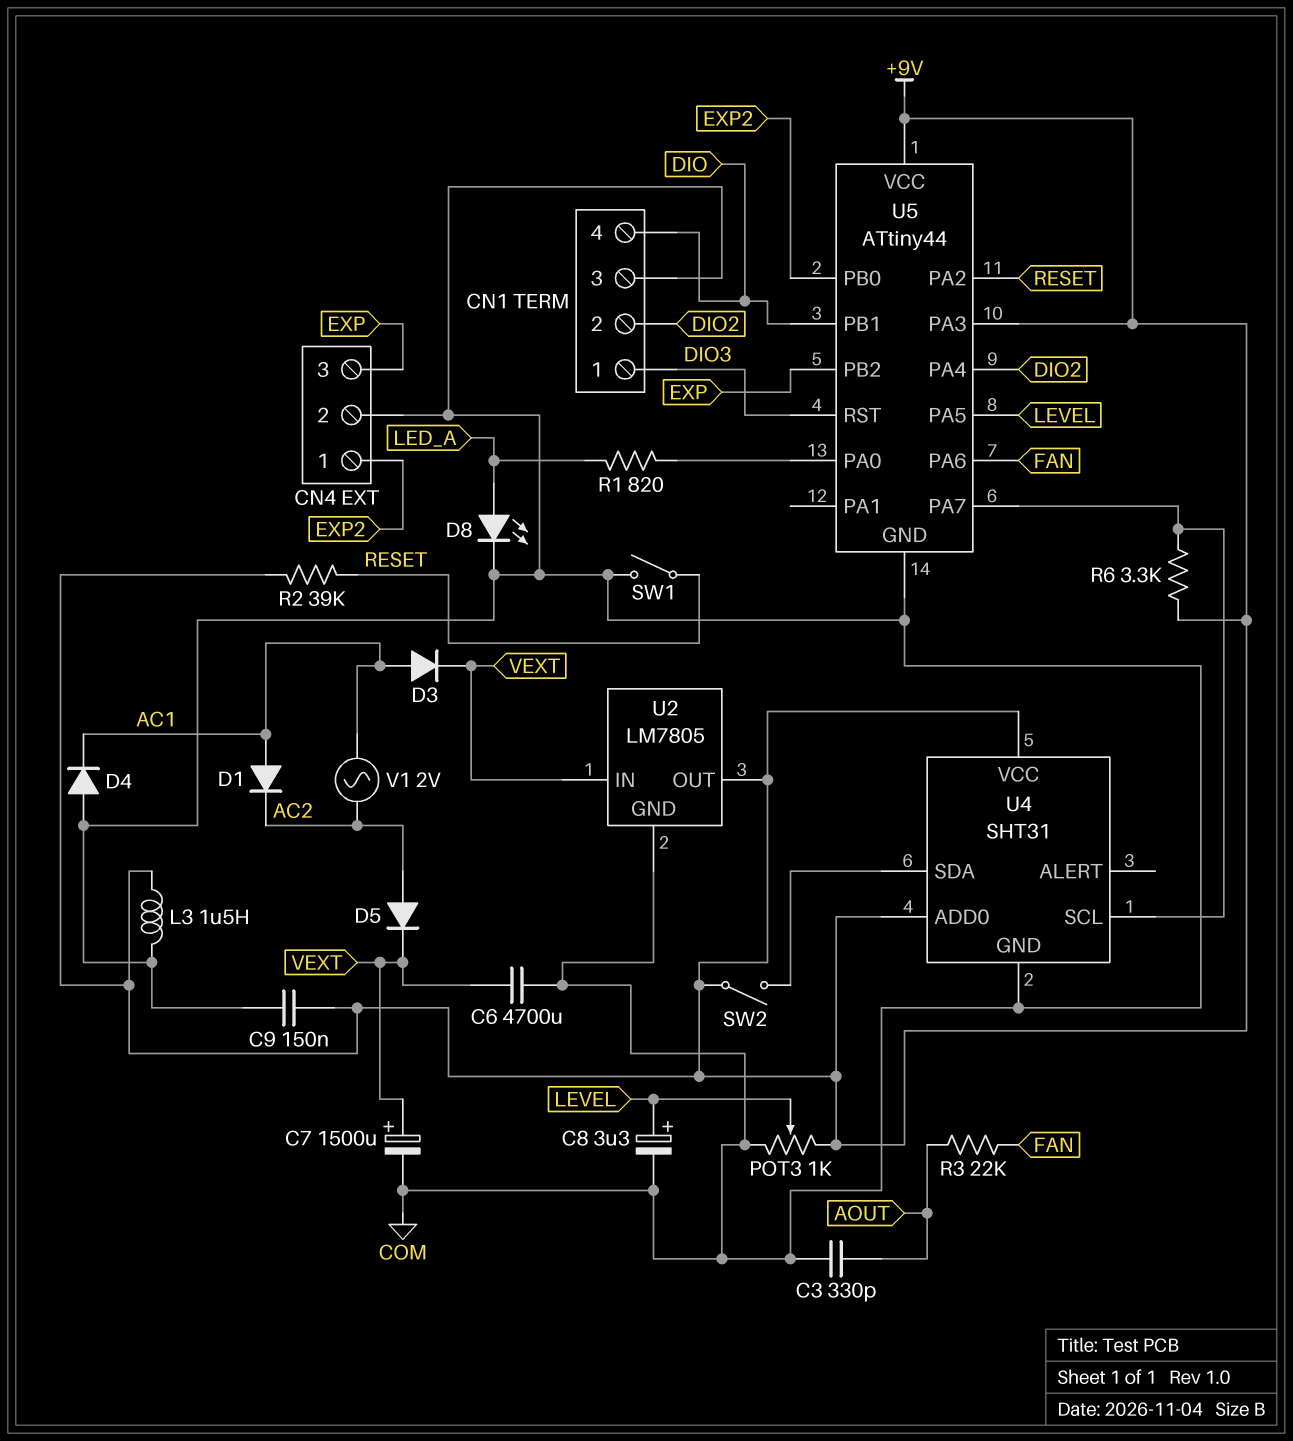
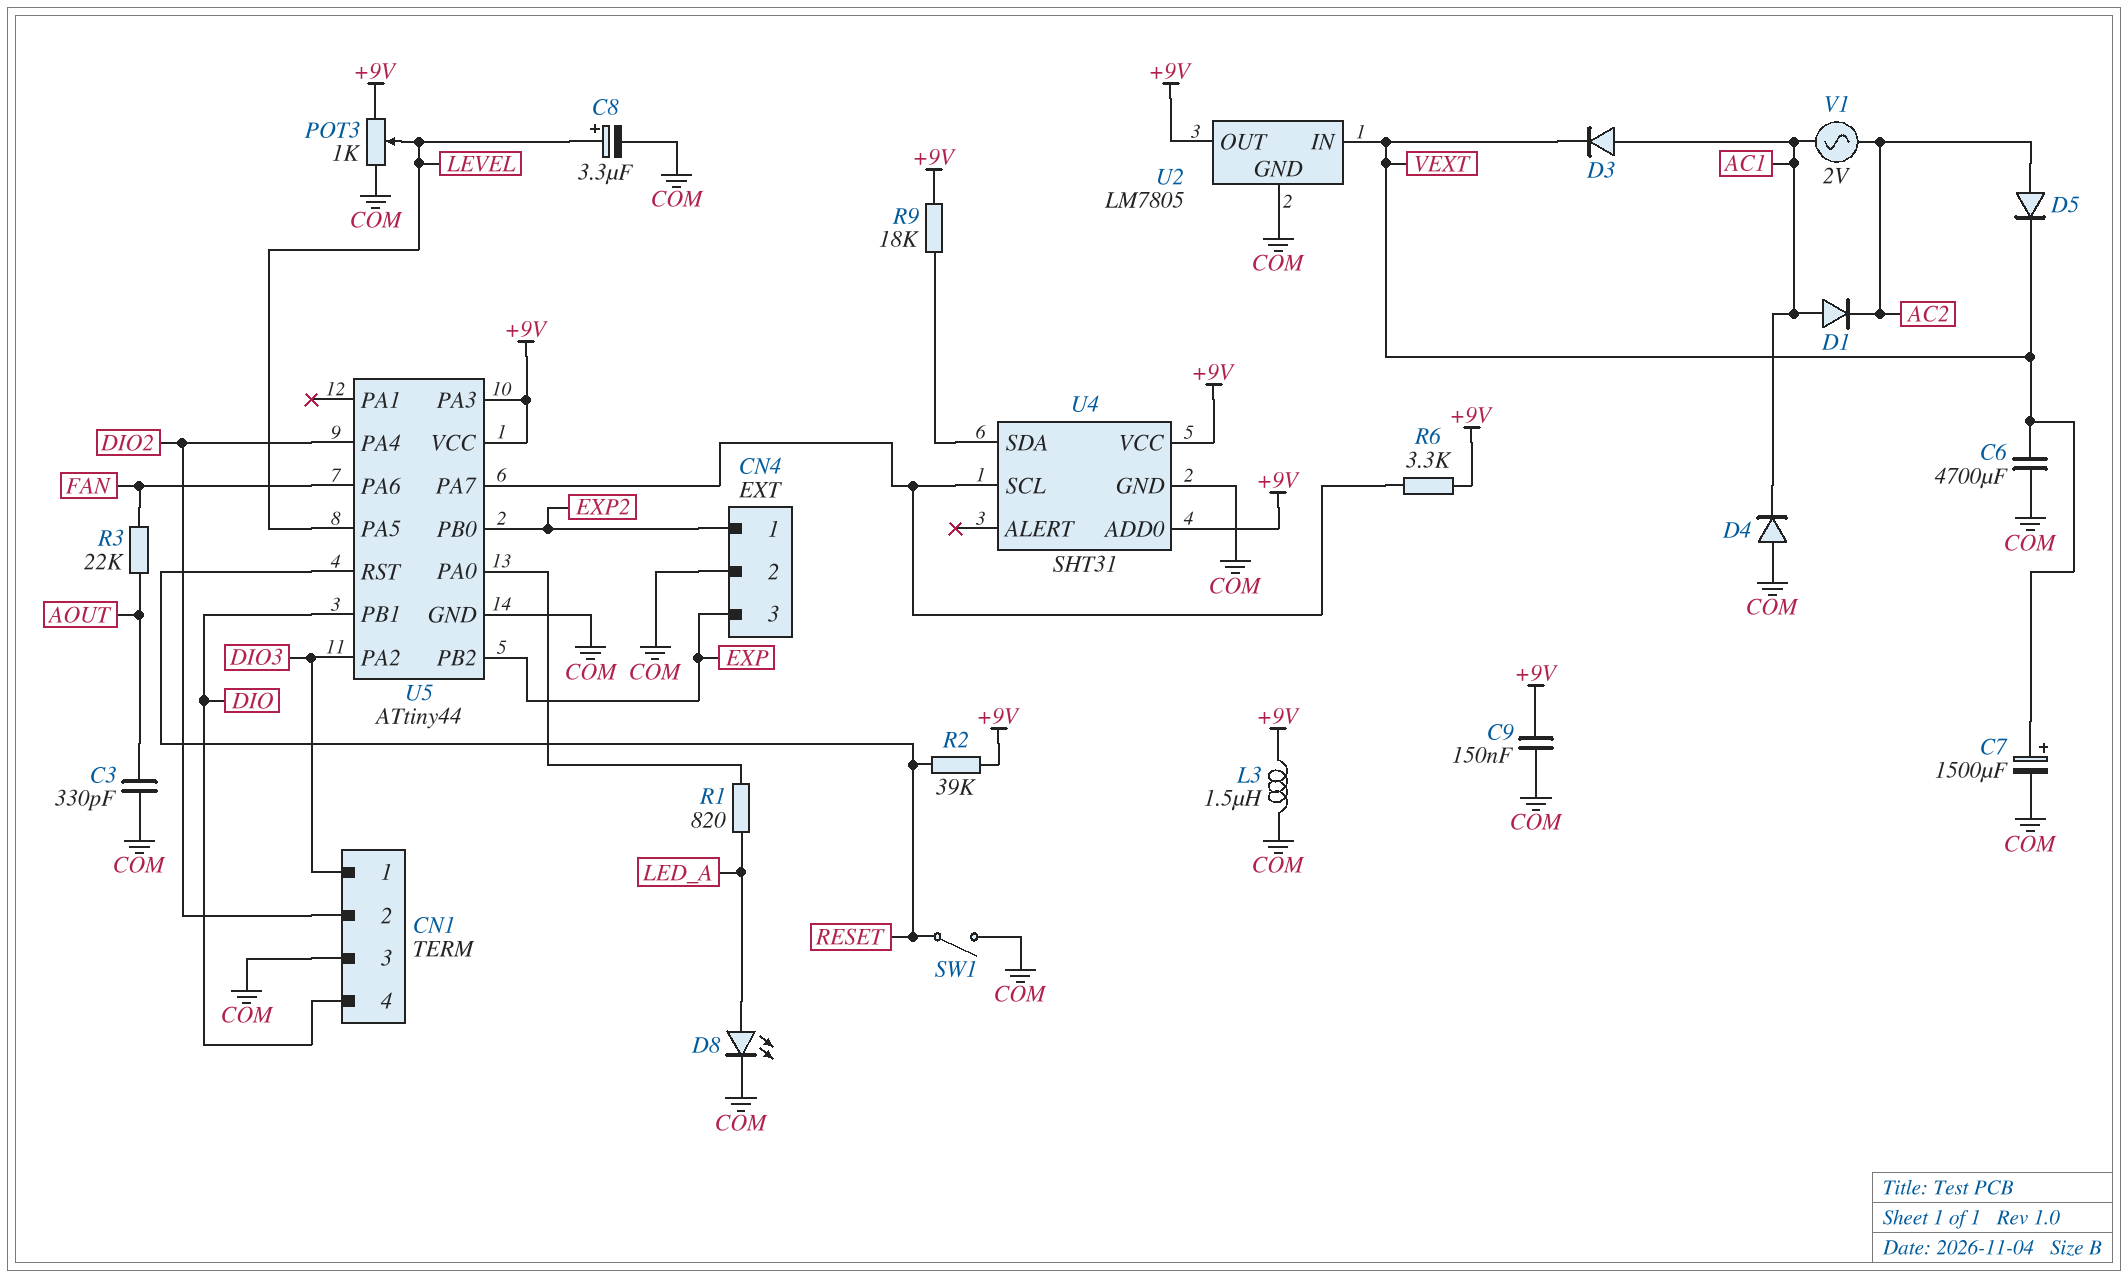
R9: none -> 18k (+9V, U4/SDA)
SW2: switch (+9V, U4/SDA) -> none
U5 pin PA2: RESET -> DIO3
U5 pin RST: DIO3 -> RESET

